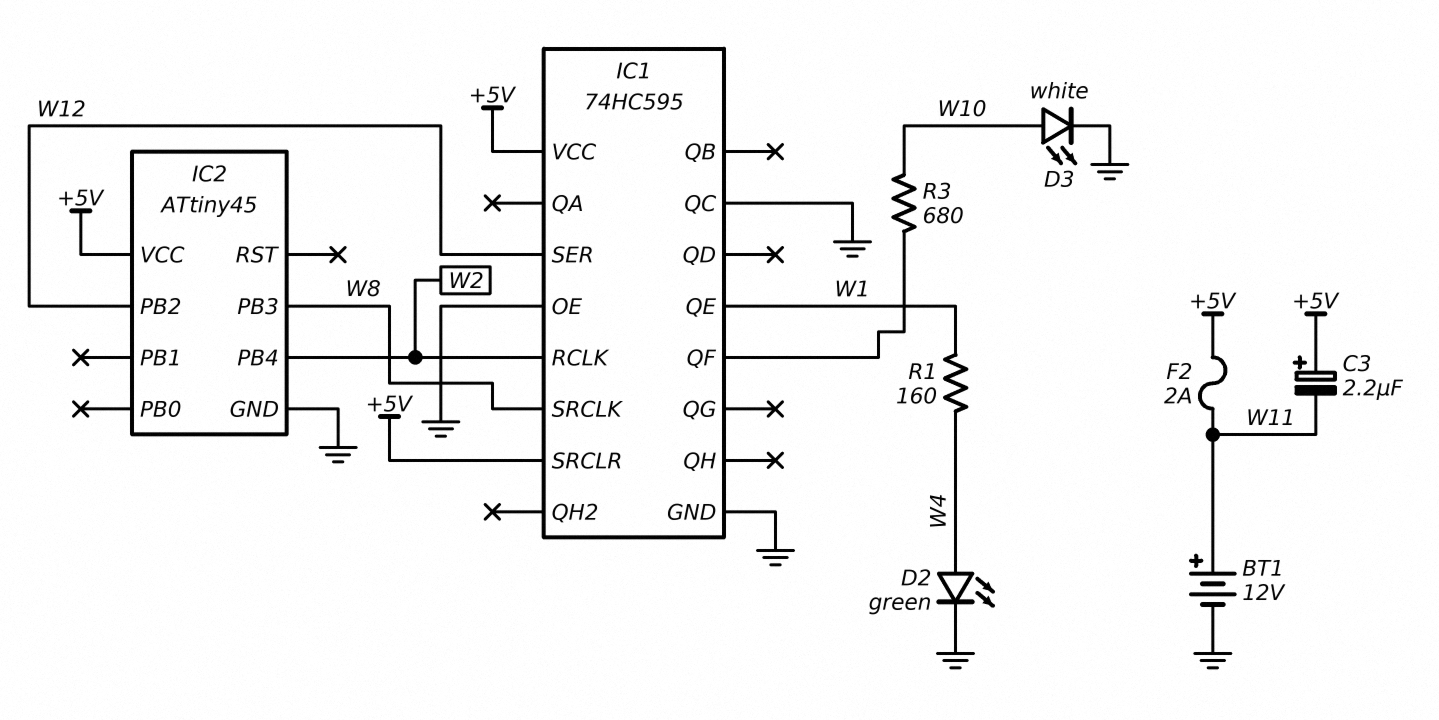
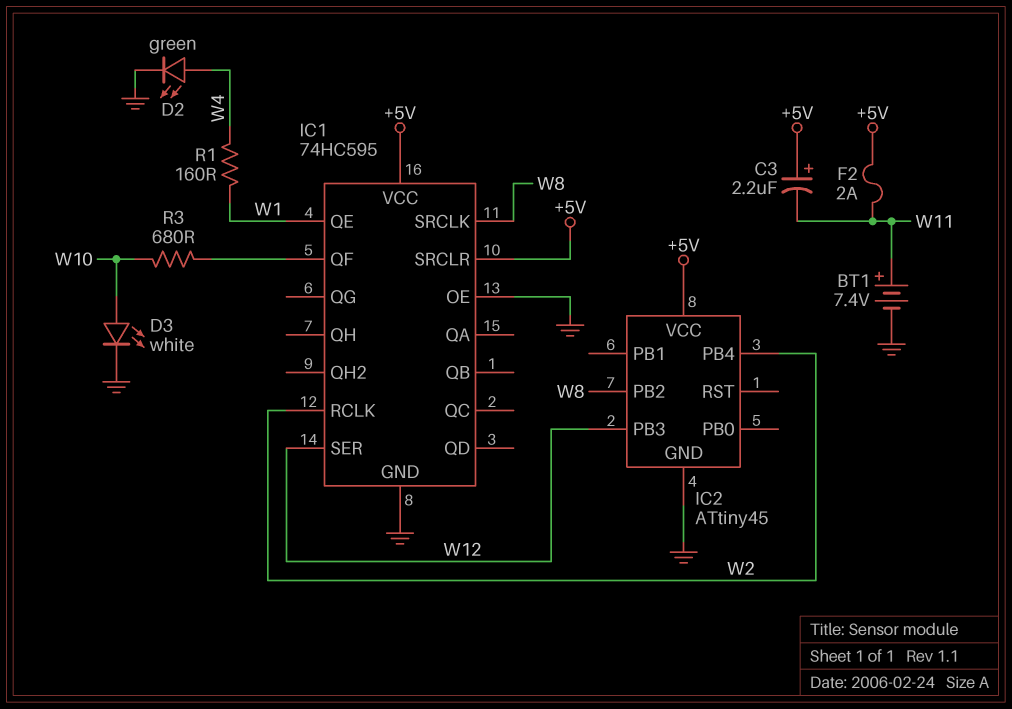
BT1: 12V (plus W11, minus GND) -> 7.4V (plus W11, minus GND)
IC1 pin QC: GND -> none
IC2 pin PB2: W12 -> W8
IC2 pin PB3: W8 -> W12

